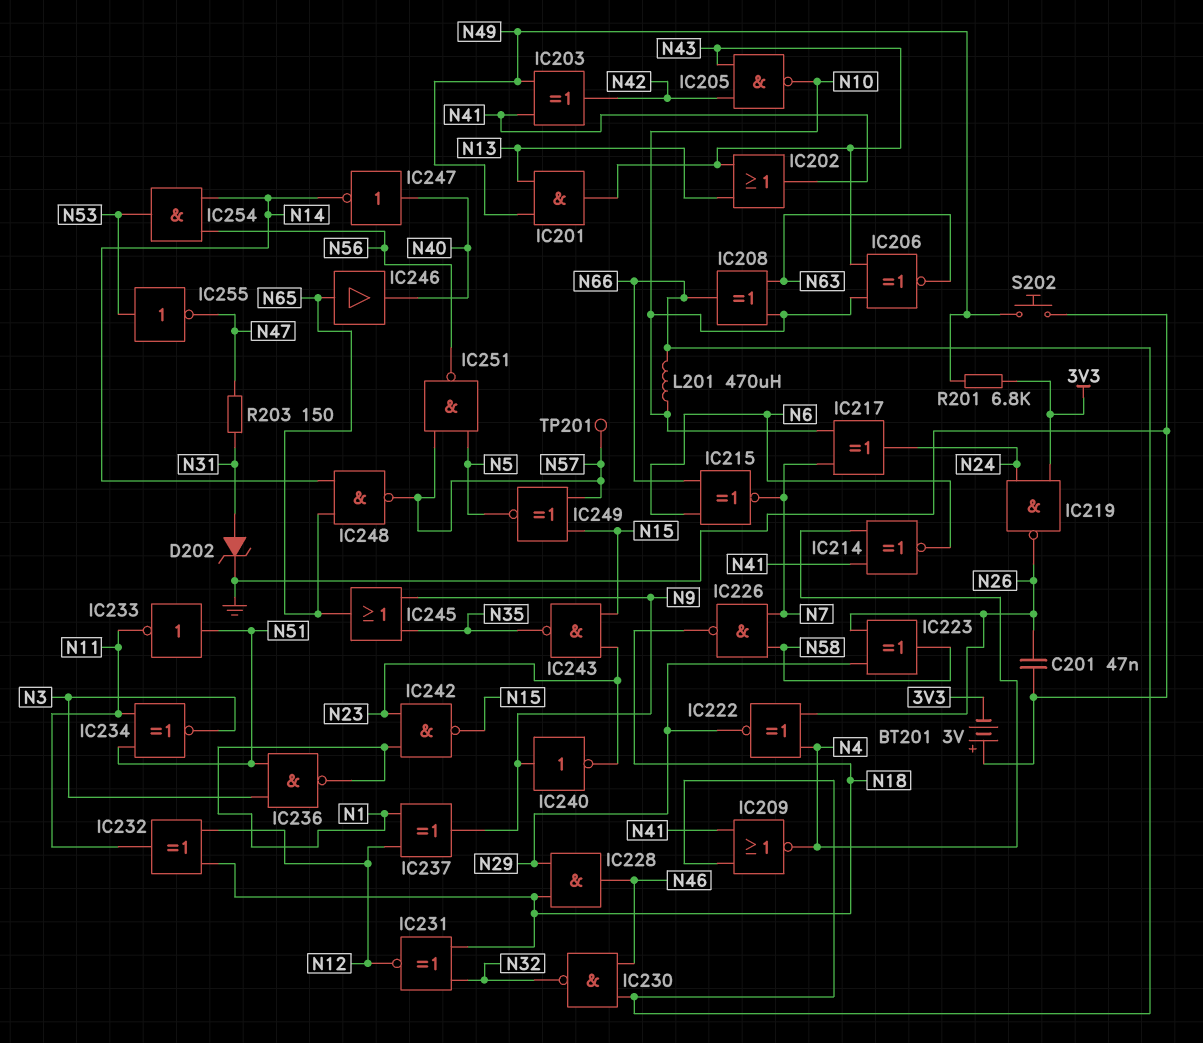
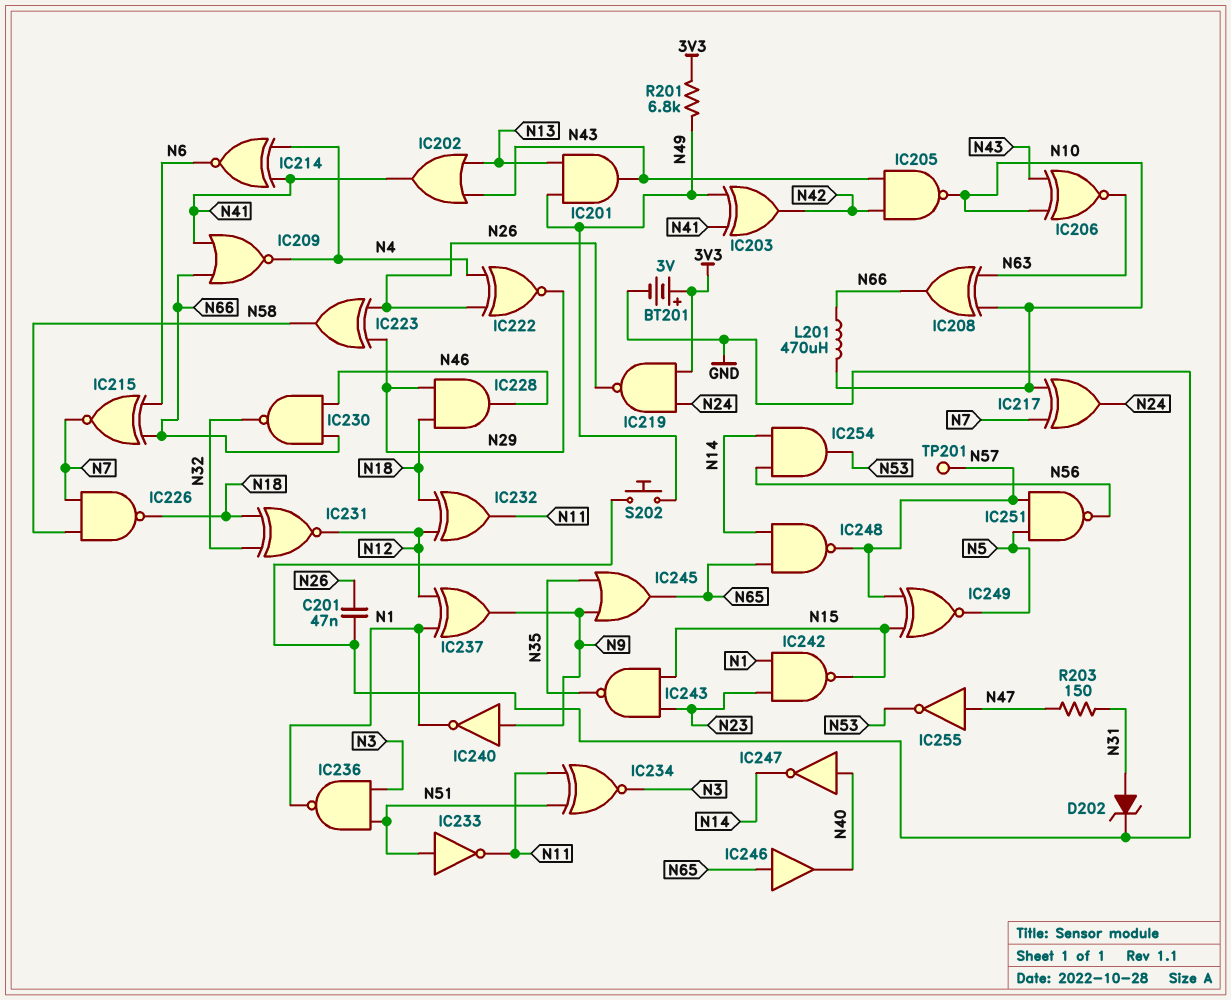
BT201: 3V (plus GND, minus 3V3) -> 3V (plus 3V3, minus GND)
IC240: NOT (in N9, out N23) -> NOT (in N9, out N1)
IC255: NOT (in N53, out N47) -> NOT (in N47, out N53)

